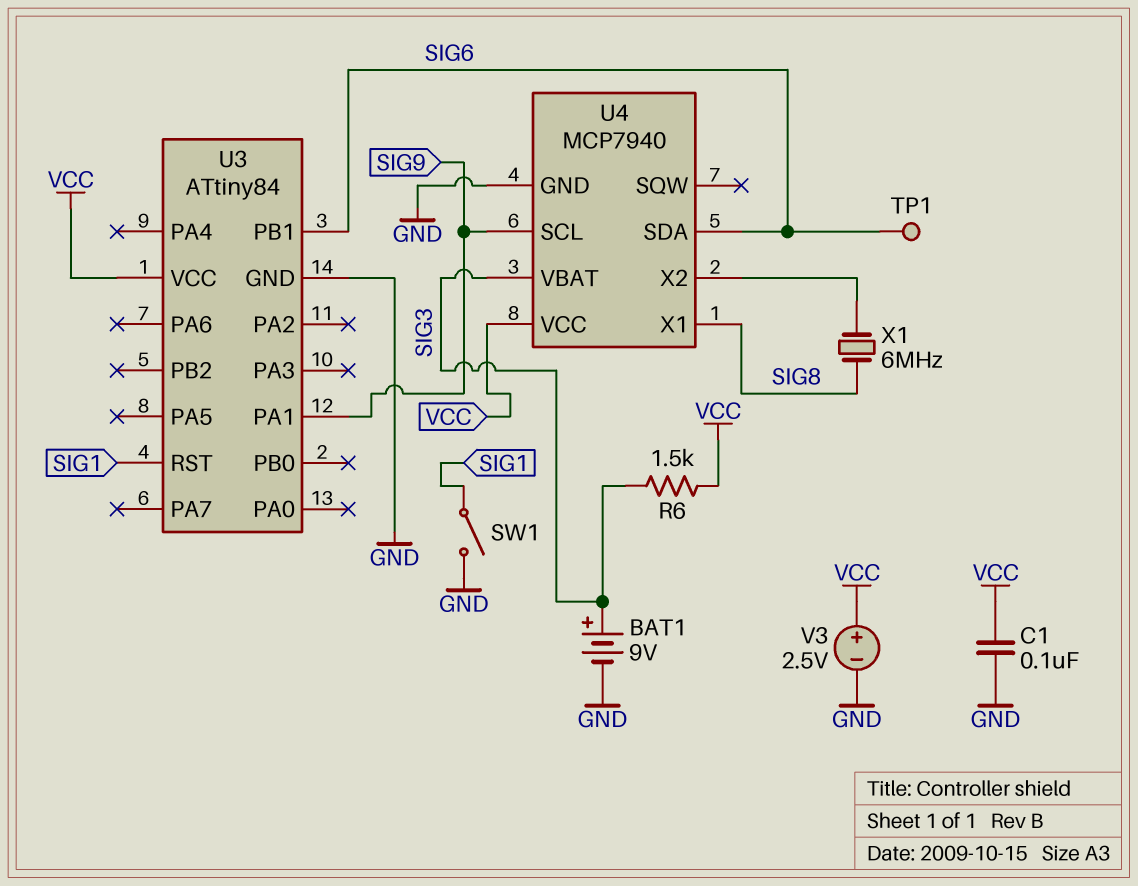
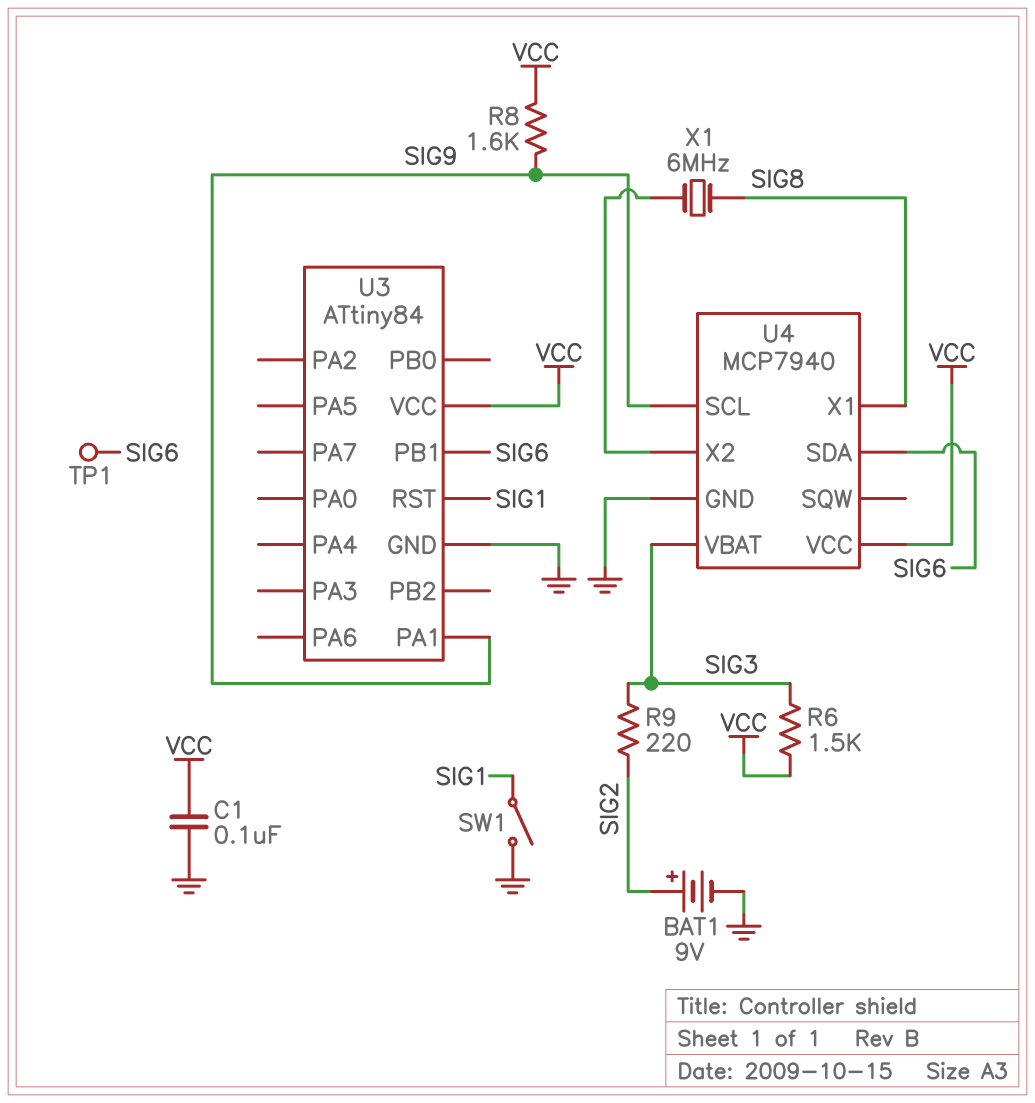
BAT1: 9V (plus SIG3, minus GND) -> 9V (plus SIG2, minus GND)
R8: none -> 1.6k (SIG9, VCC)
R9: none -> 220 (SIG2, SIG3)
V3: 2.5V (plus VCC, minus GND) -> none

